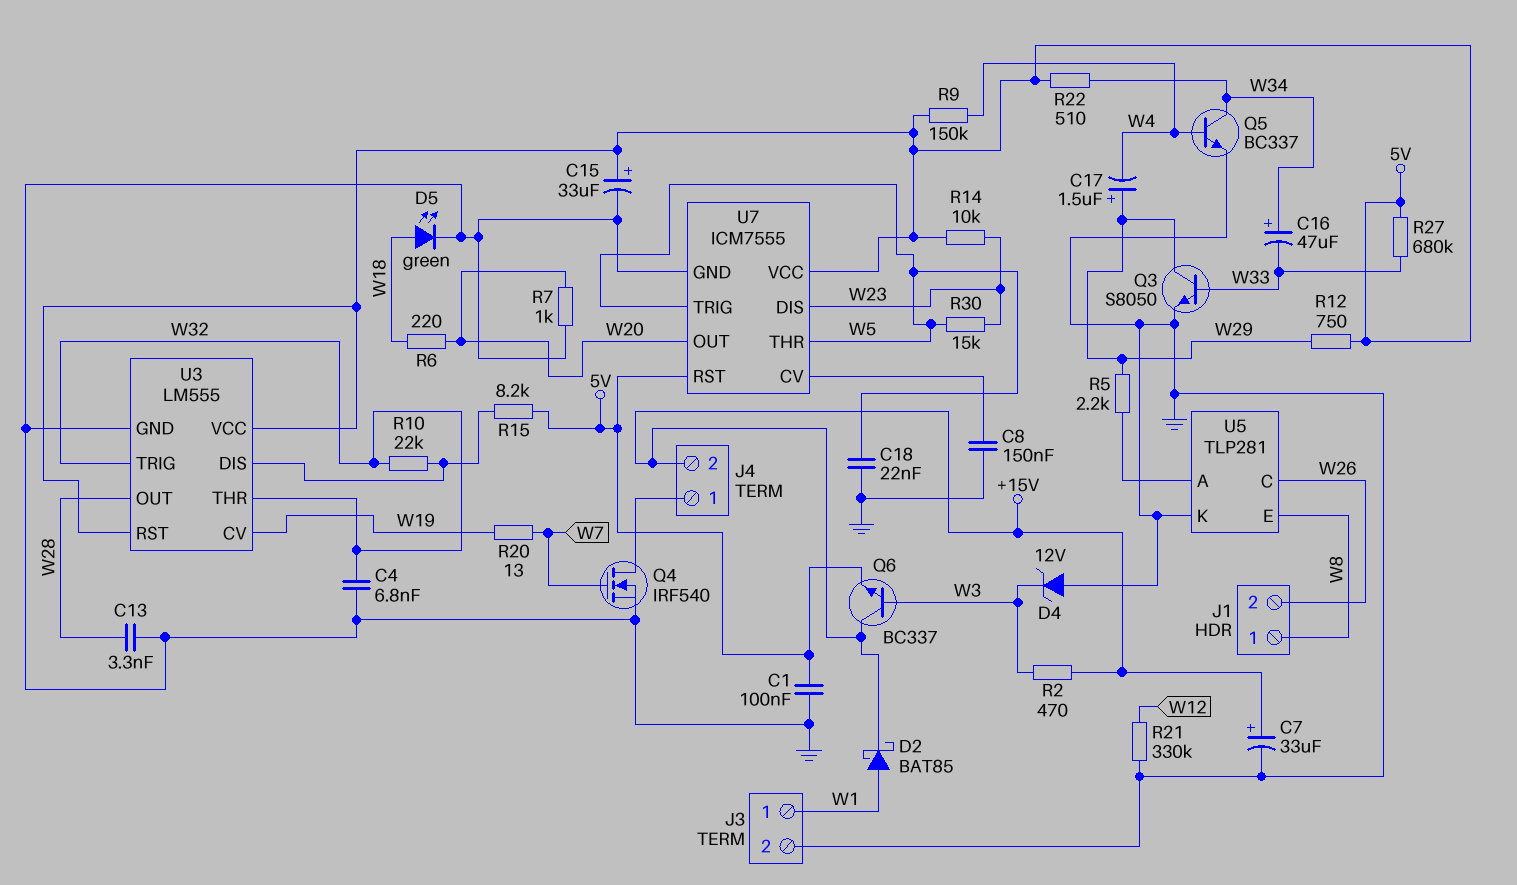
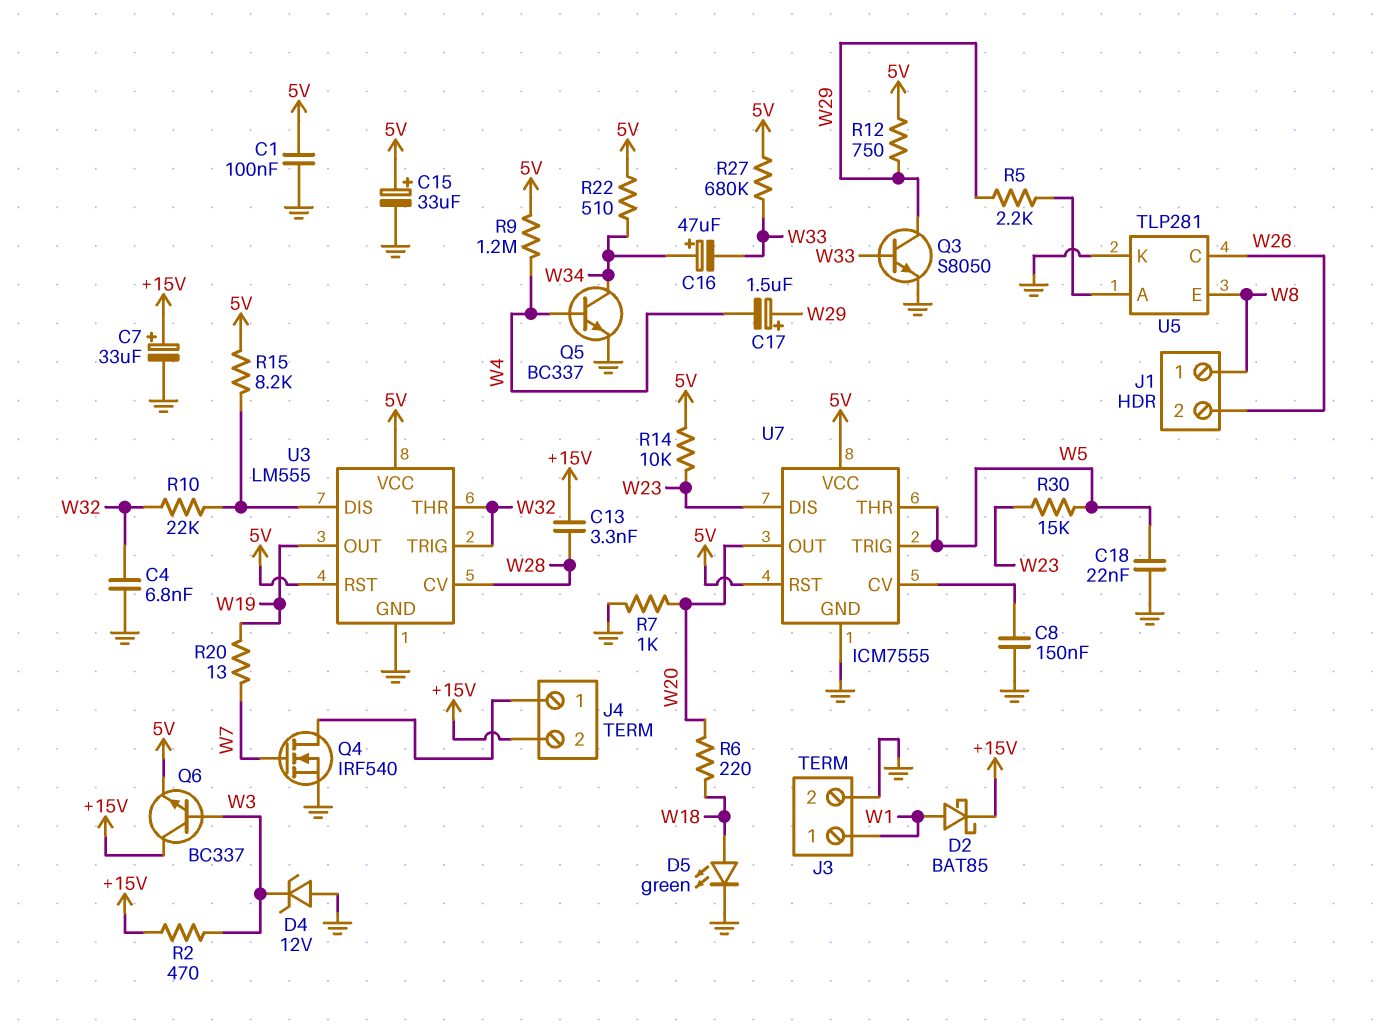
C13: 3.3nF (GND, W28) -> 3.3nF (+15V, W28)
R9: 150k (5V, W4) -> 1.2M (5V, W4)
R21: 330k (GND, W12) -> none
U3 pin CV: W19 -> W28
U3 pin OUT: W28 -> W19

